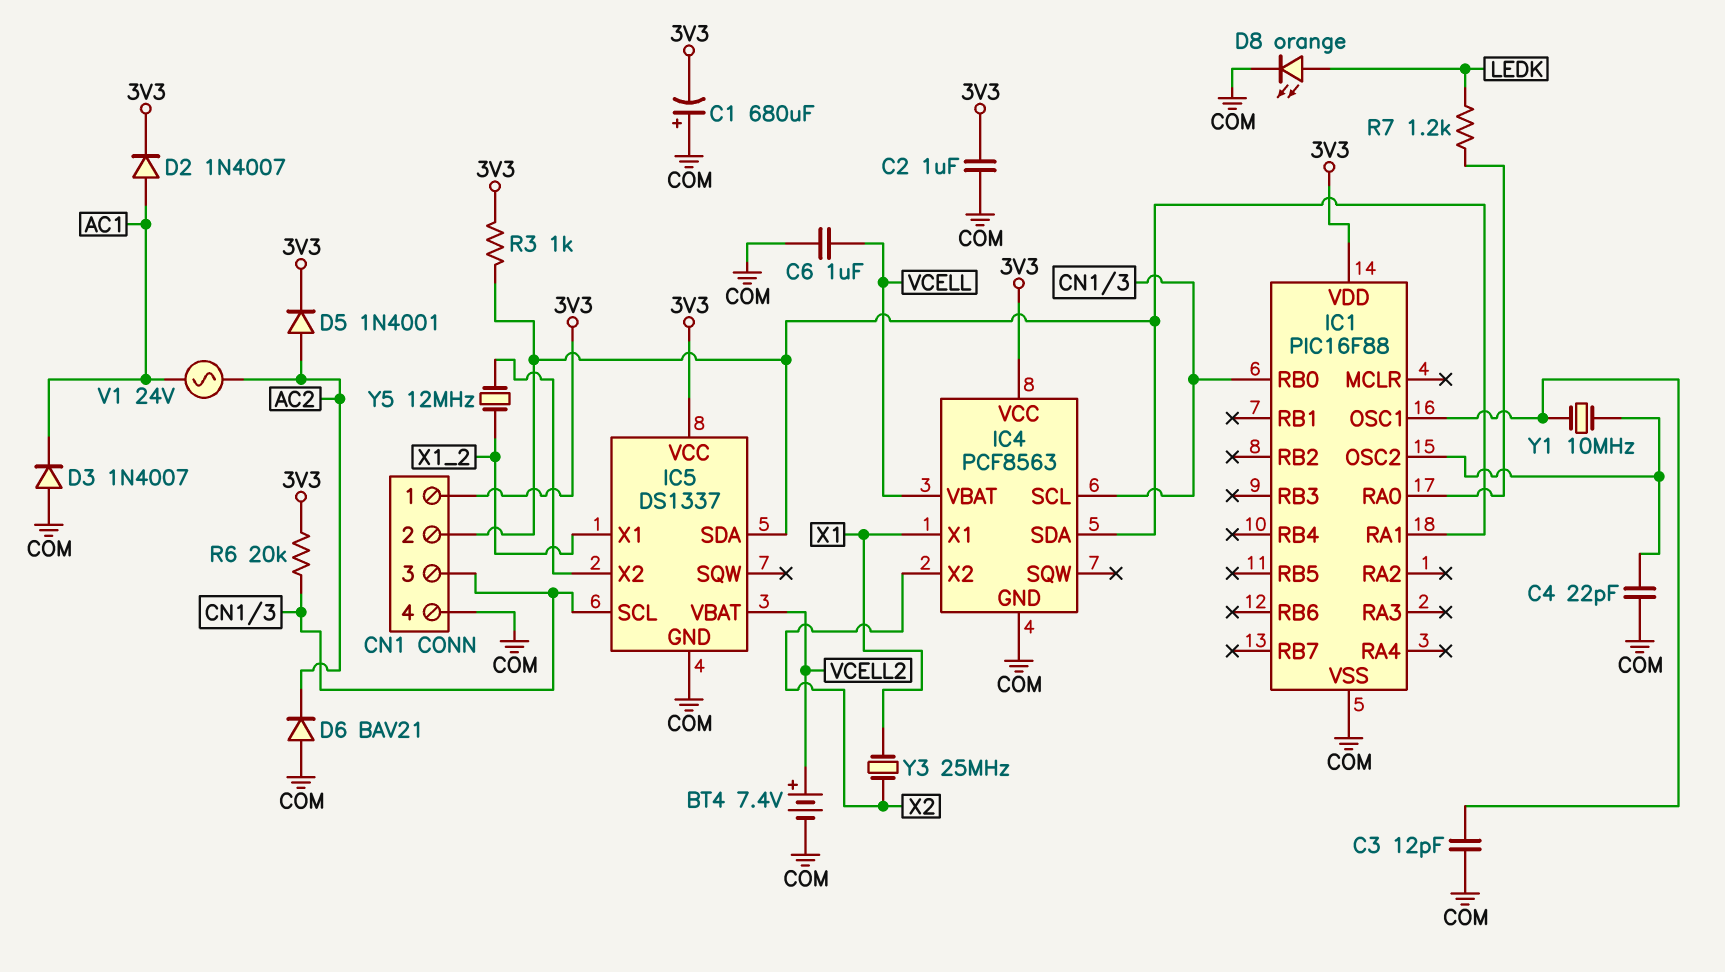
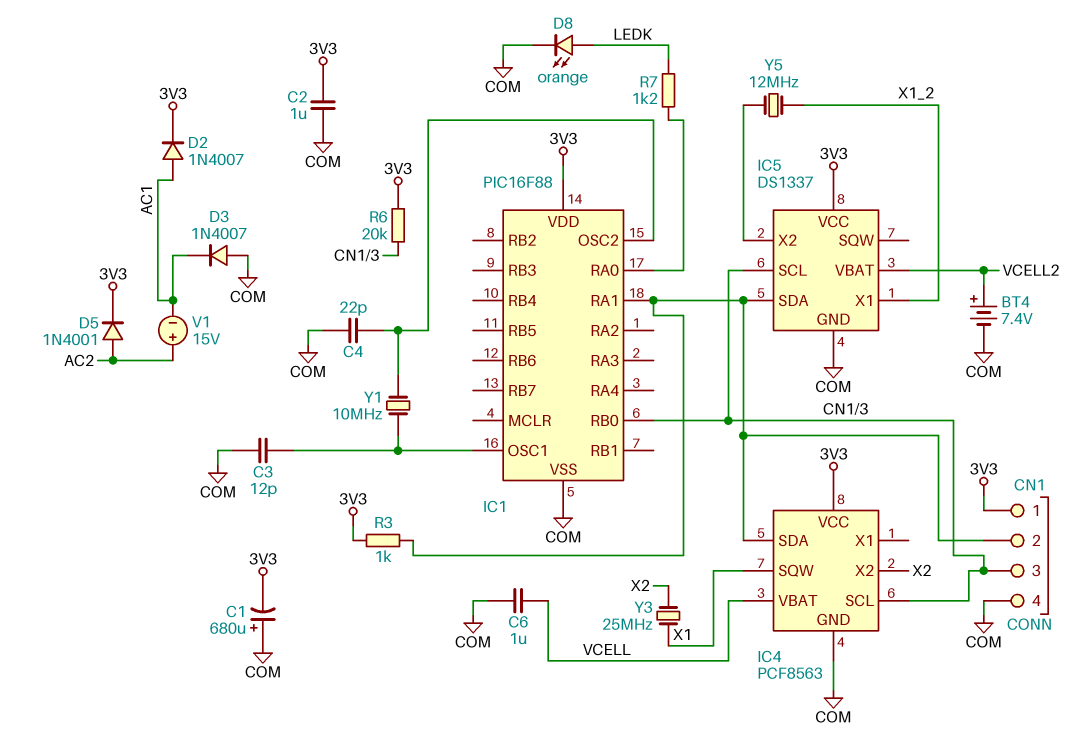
D6: diode BAV21 (A COM, K AC2) -> none
IC4 pin SQW: none -> X1
IC4 pin X1: X1 -> none
V1: AC 24V (AC1, AC2) -> 15V (plus AC2, minus AC1)

